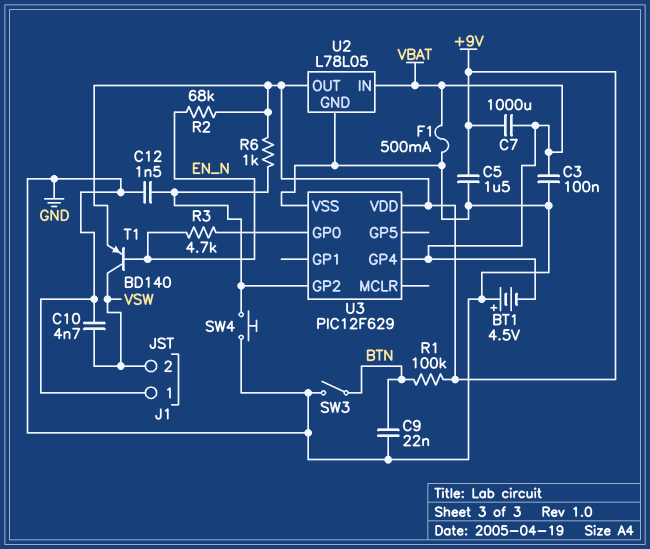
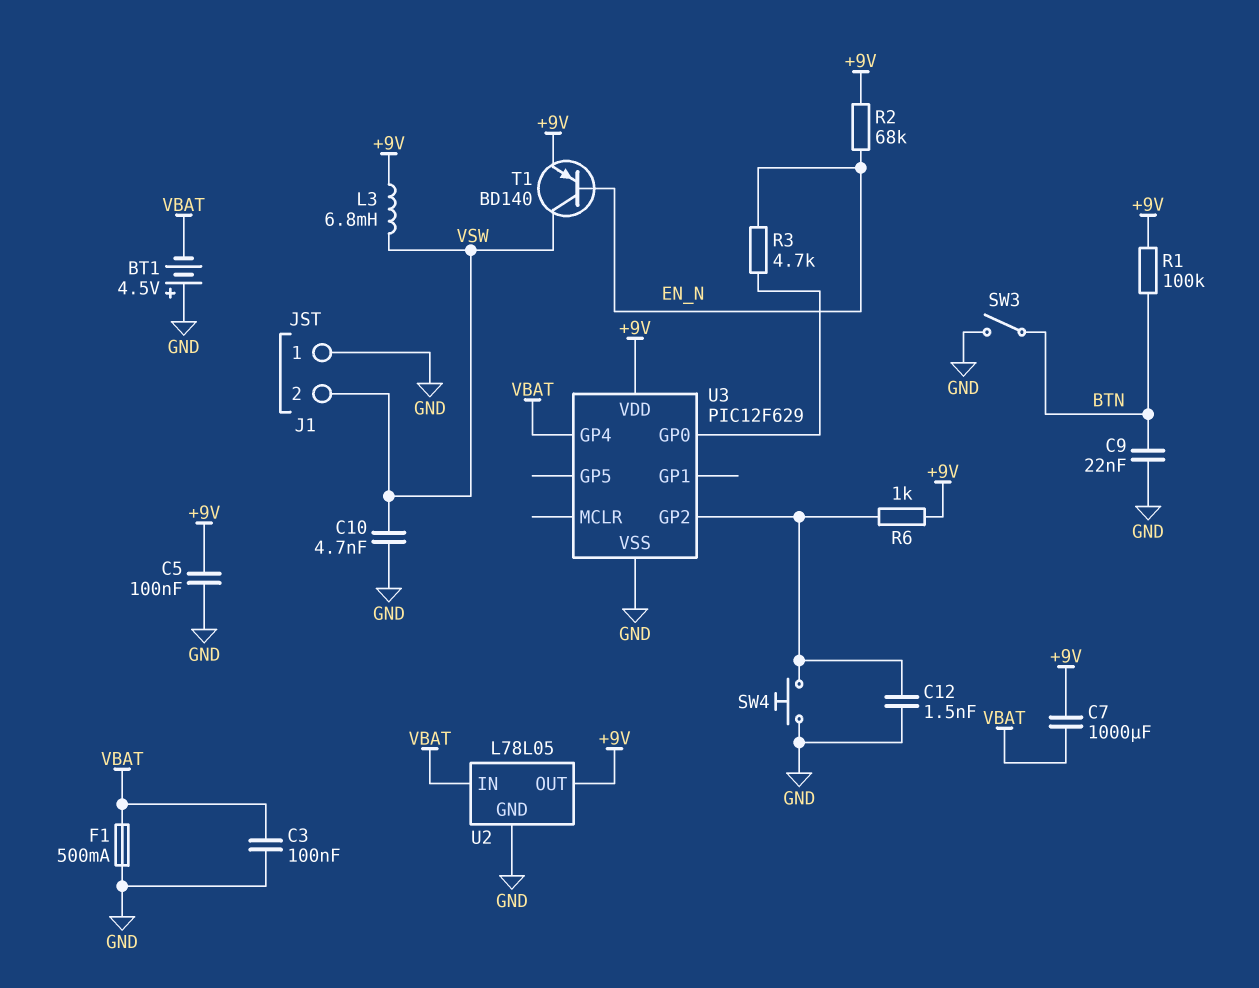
C5: 1.5uF (+9V, GND) -> 100nF (+9V, GND)
L3: none -> 6.8mH (+9V, VSW)

